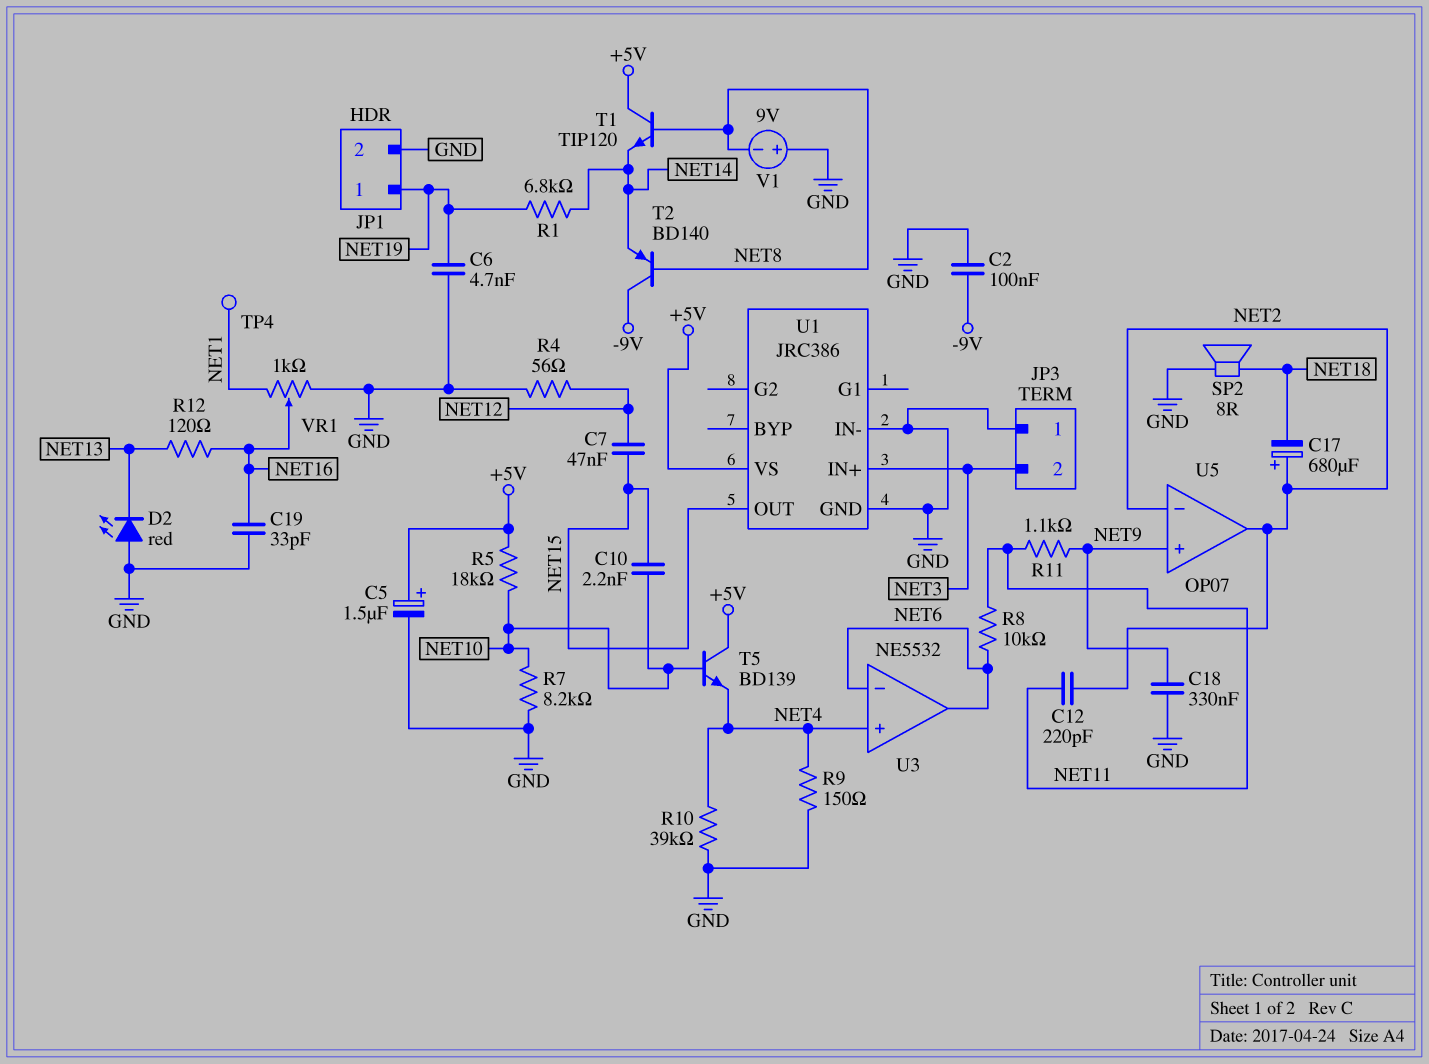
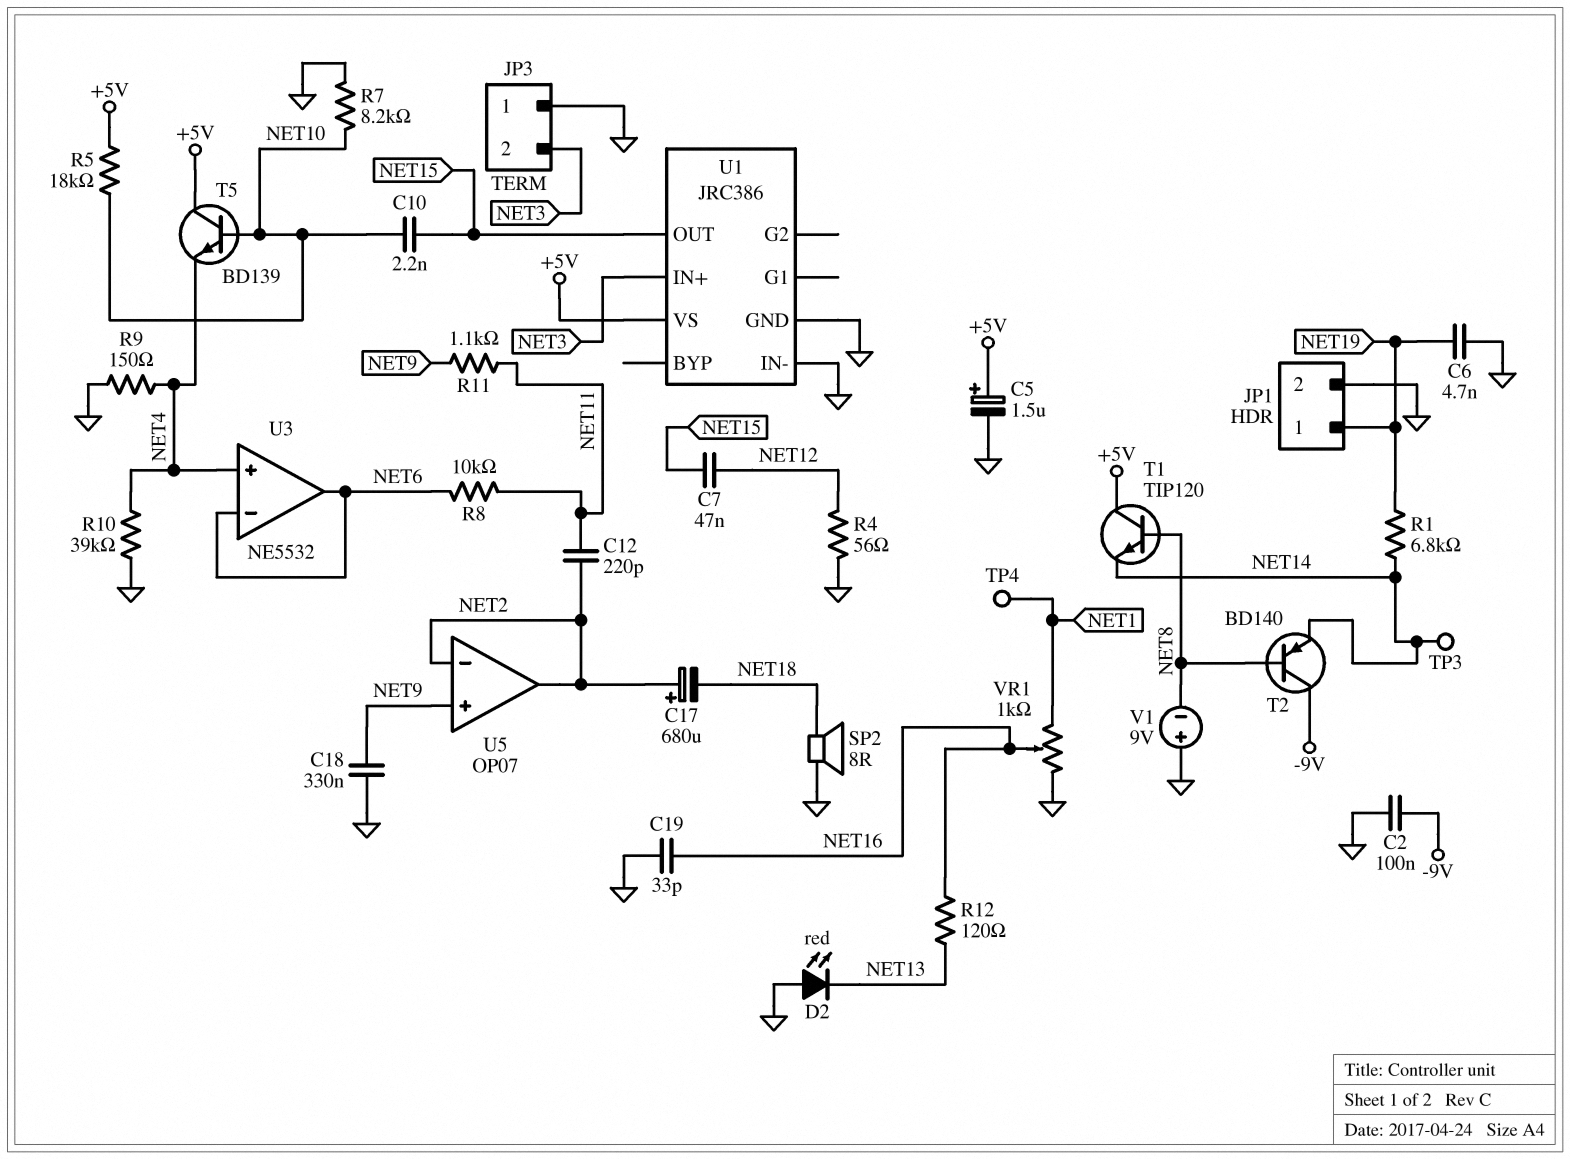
TP3: none -> test point (NET14)

